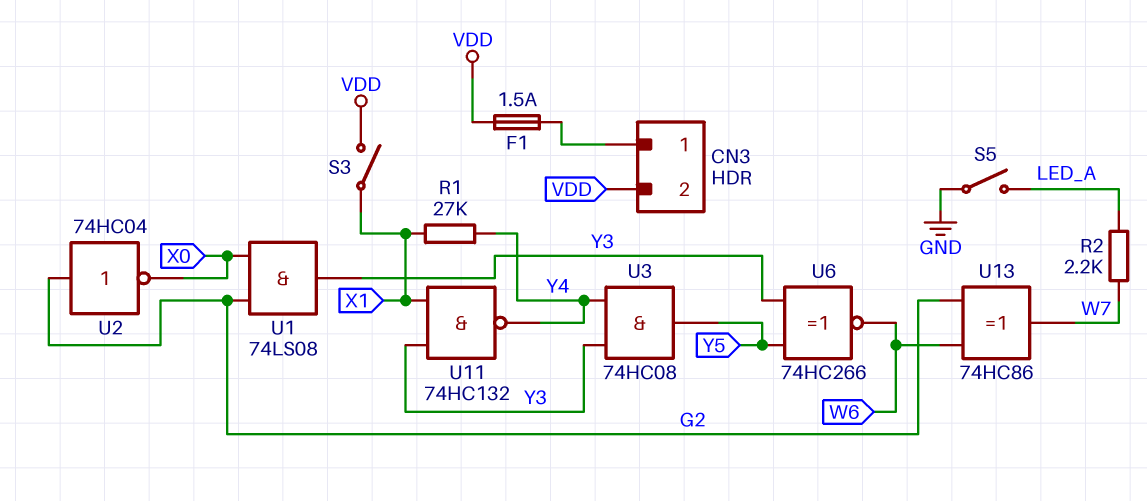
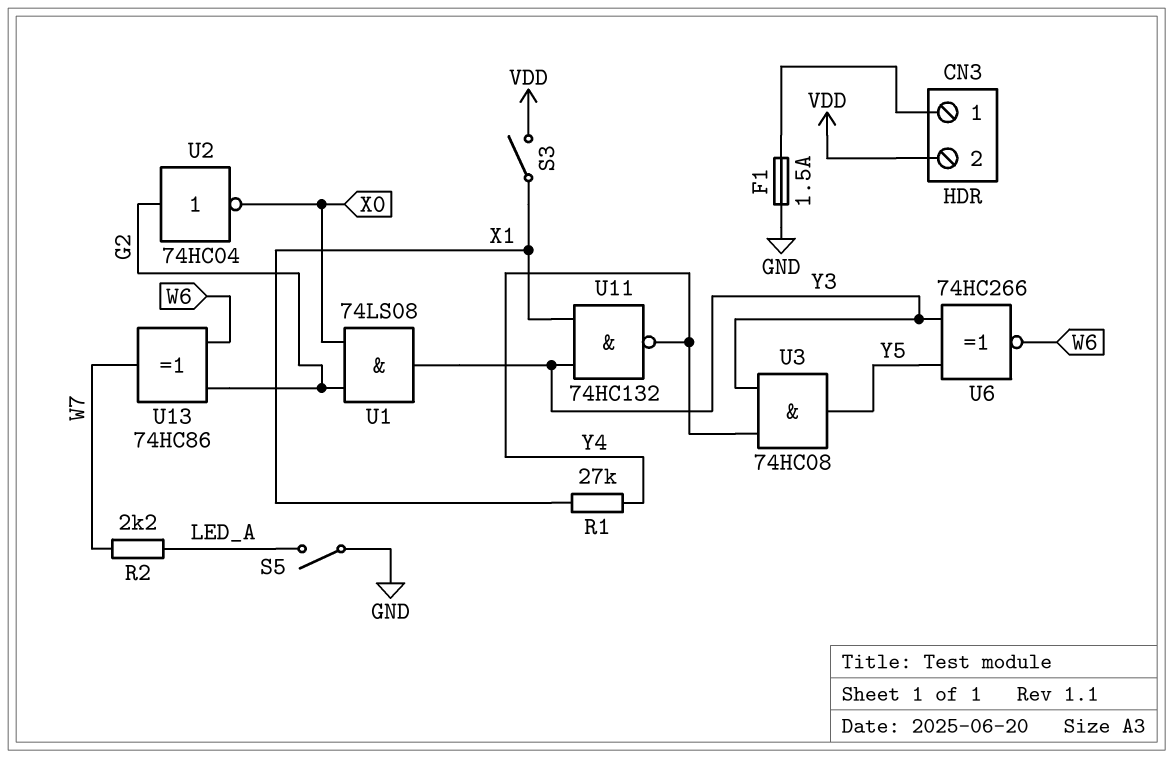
F1: 1.5A (CN3/1, VDD) -> 1.5A (CN3/1, GND)

